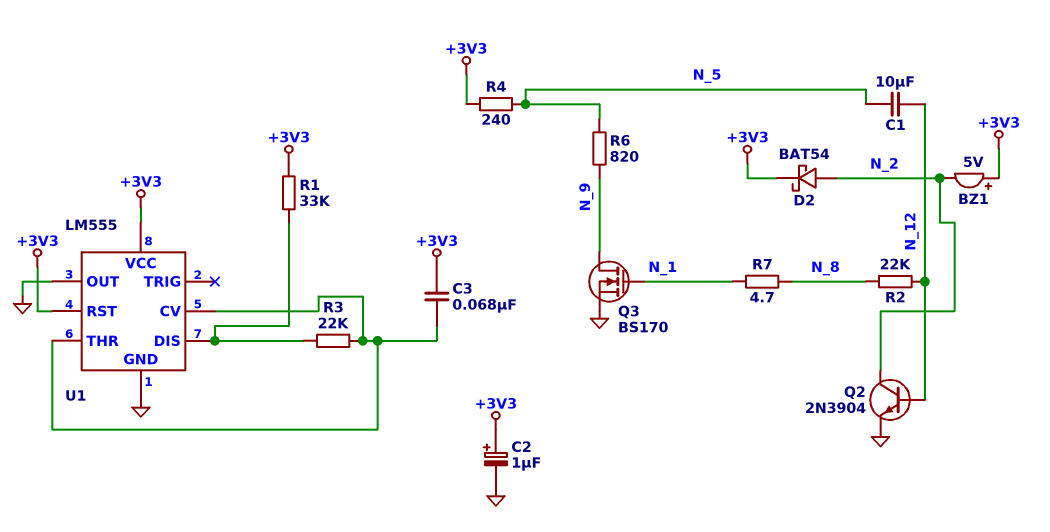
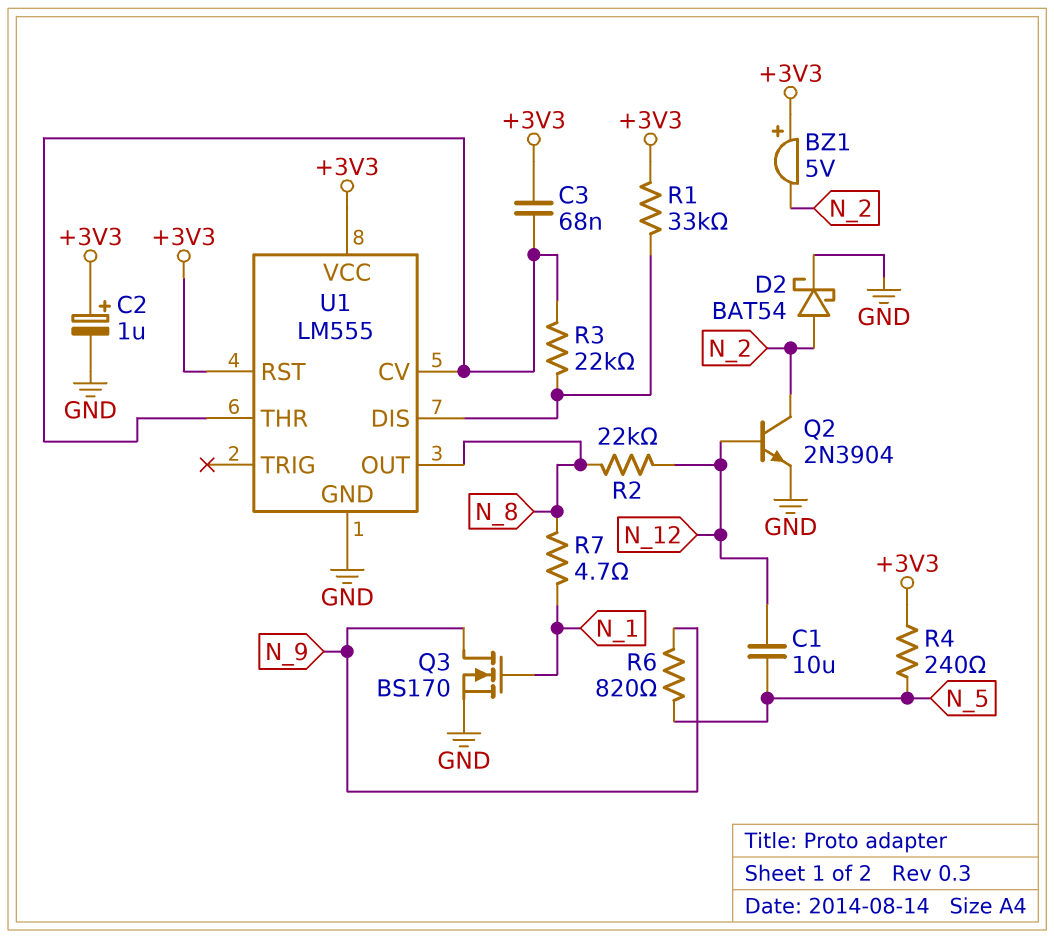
D2: schottky BAT54 (A N_2, K +3V3) -> schottky BAT54 (A N_2, K GND)
U1 pin OUT: GND -> N_8

